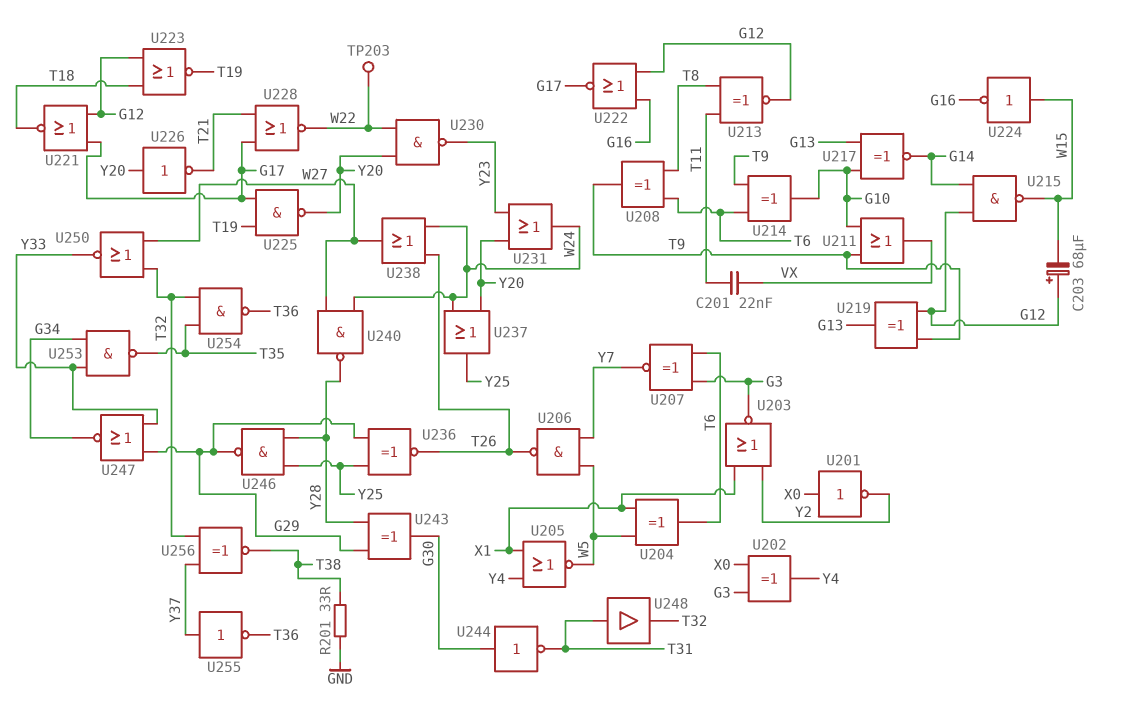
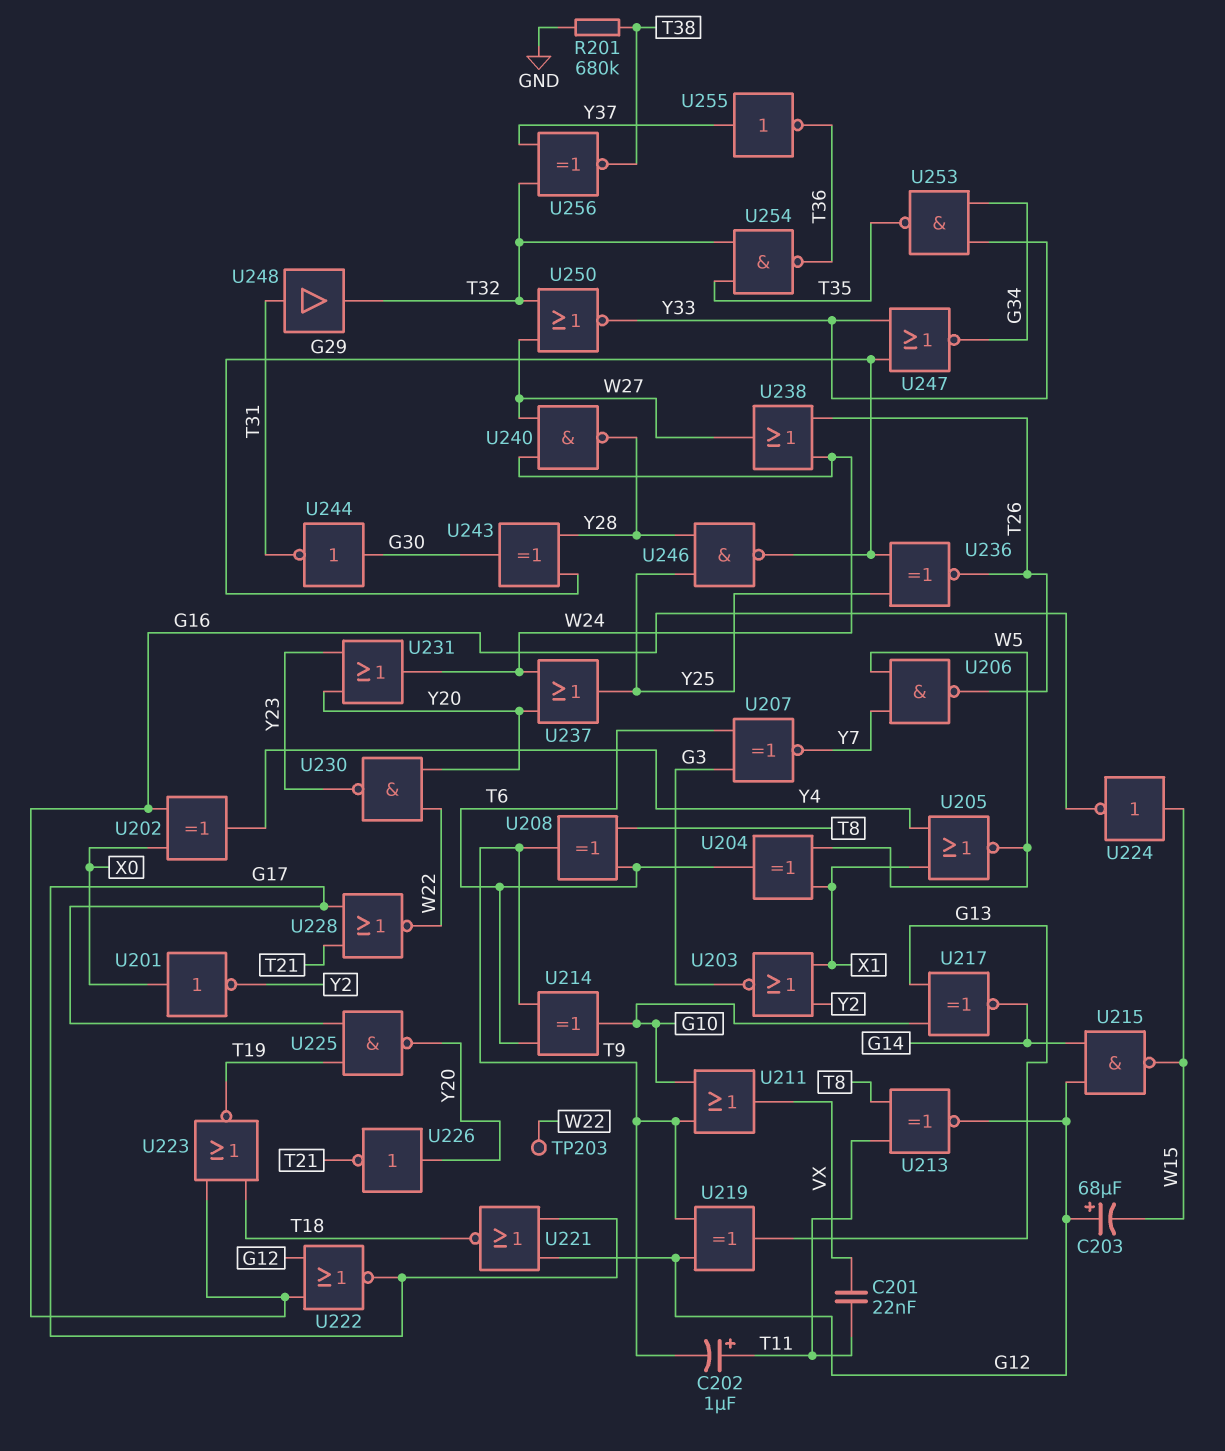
C202: none -> 1uF (plus T11, minus T9)
R201: 33 (GND, T38) -> 680k (GND, T38)
U202: XOR (in G3, in X0, out Y4) -> XOR (in G16, in X0, out Y4)
U223: NOR (in G12, in T18, out T19) -> NOR (in G16, in T18, out T19)

